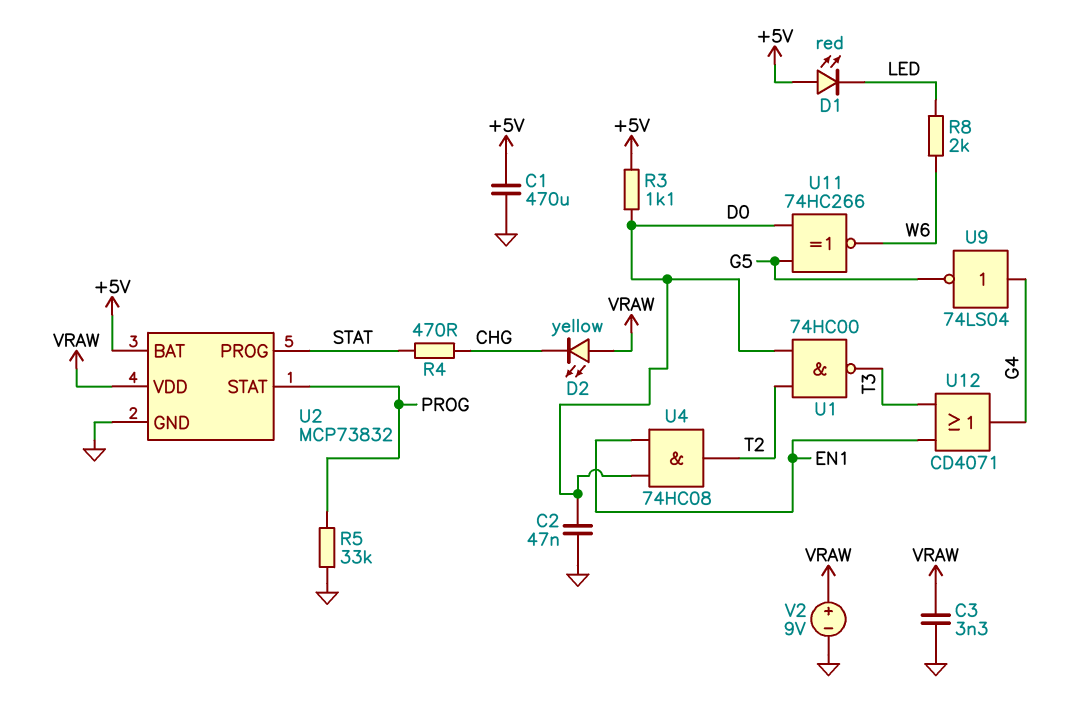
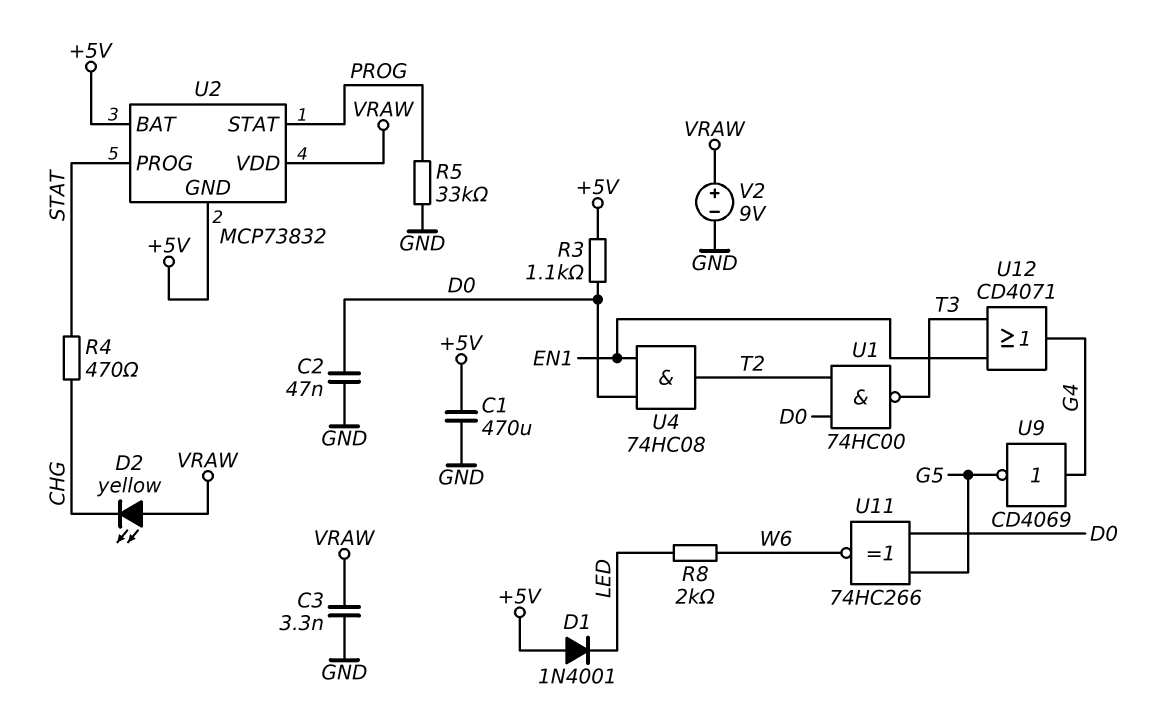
D1: LED red (A +5V, K LED) -> diode 1N4001 (A +5V, K LED)
U2 pin GND: GND -> +5V
U9: NOT 74LS04 (in G4, out G5) -> NOT CD4069 (in G4, out G5)

